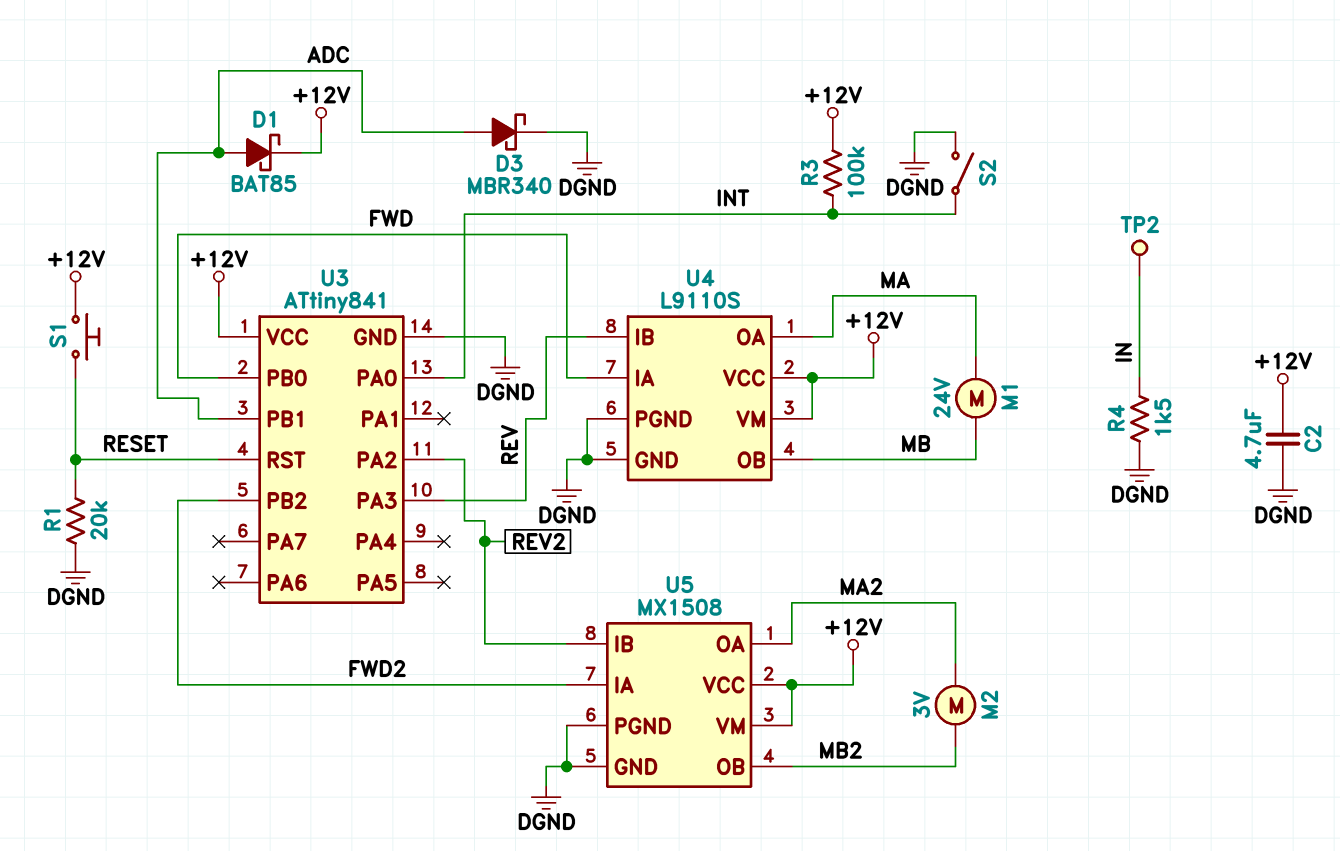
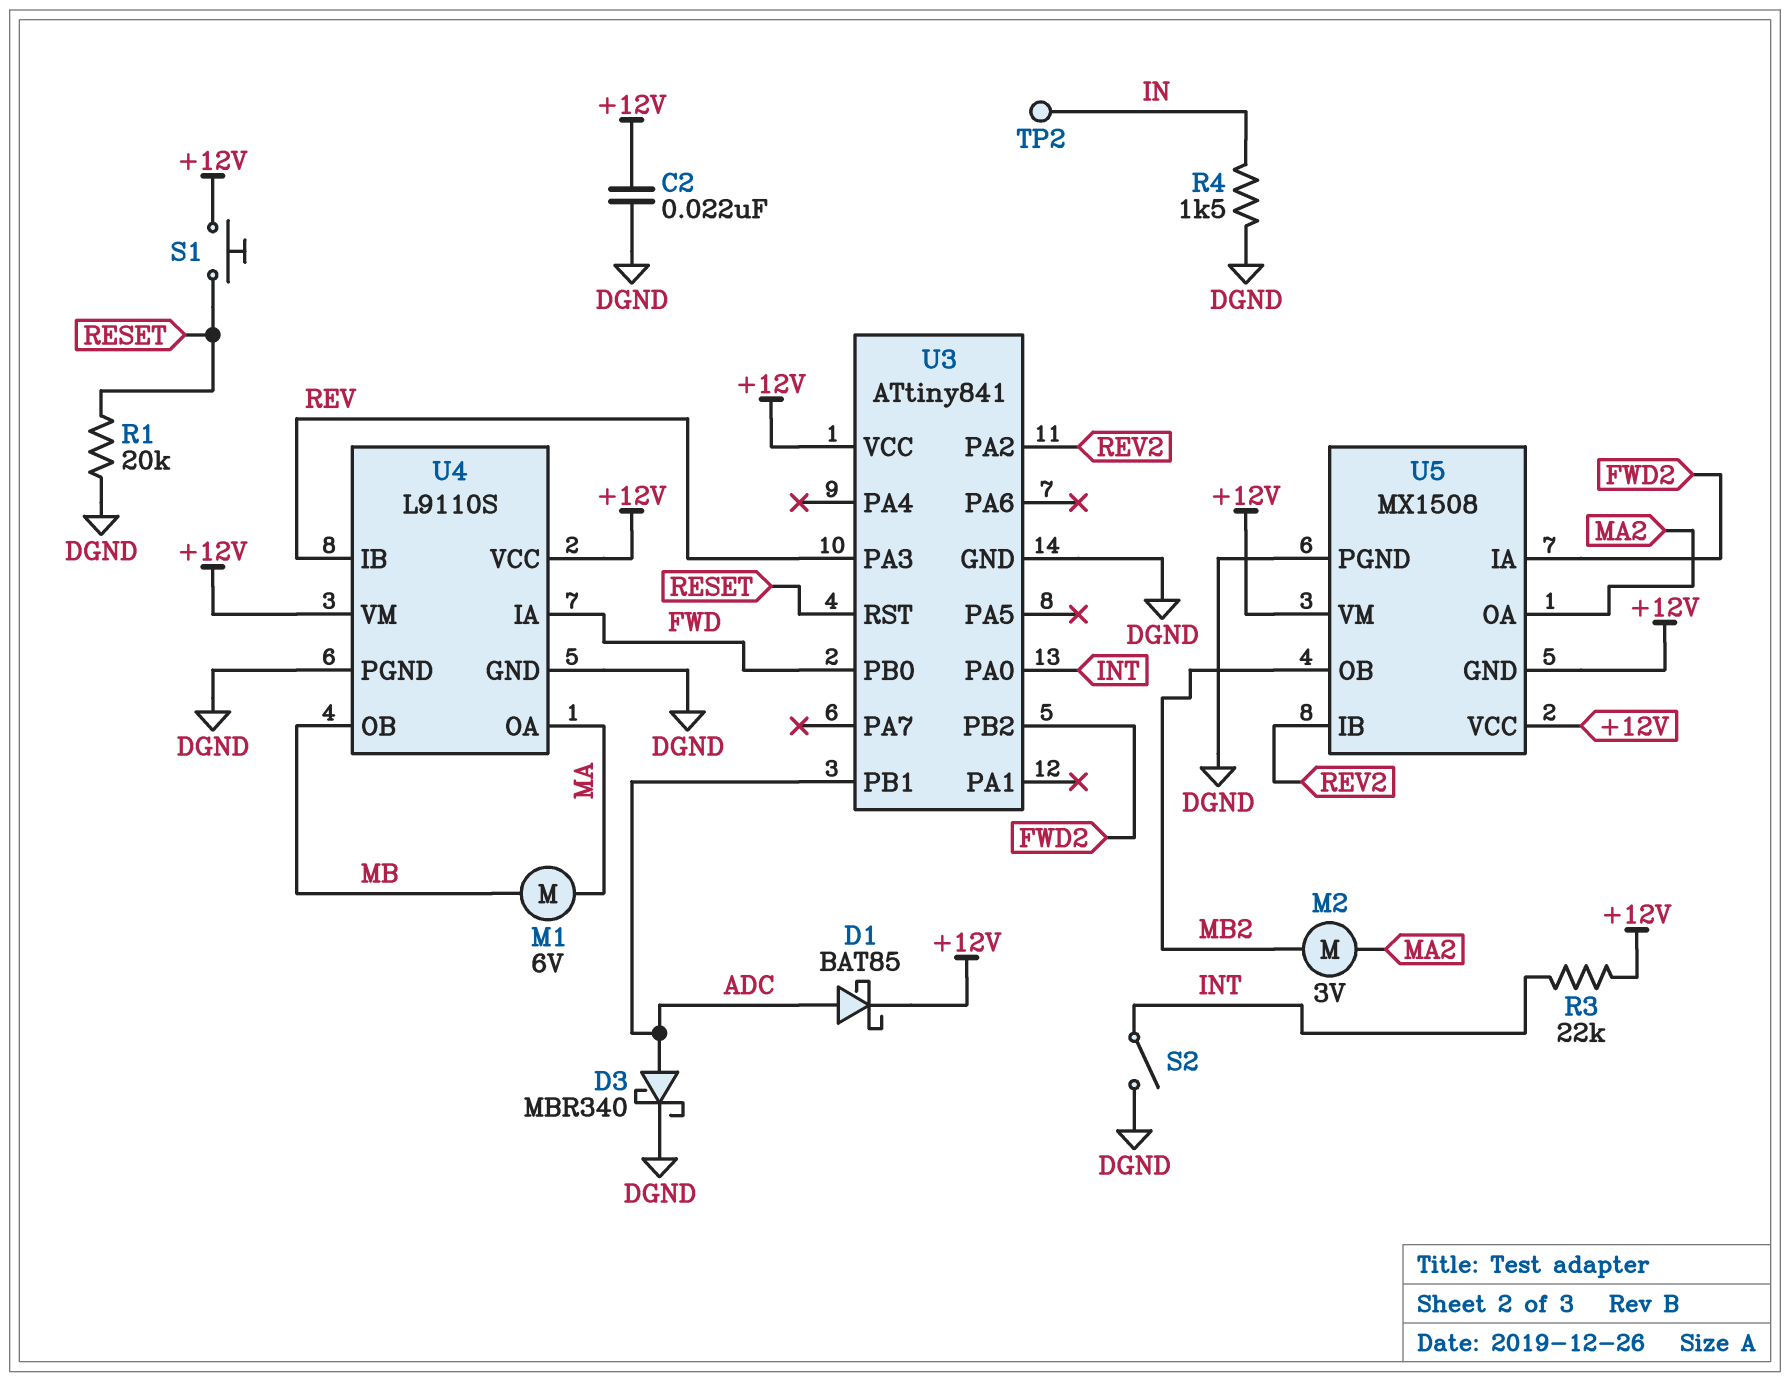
C2: 4.7uF (+12V, DGND) -> 22nF (+12V, DGND)
M1: motor 24V (MA, MB) -> motor 6V (MA, MB)
R3: 100k (+12V, INT) -> 22k (+12V, INT)
U5 pin GND: DGND -> +12V

